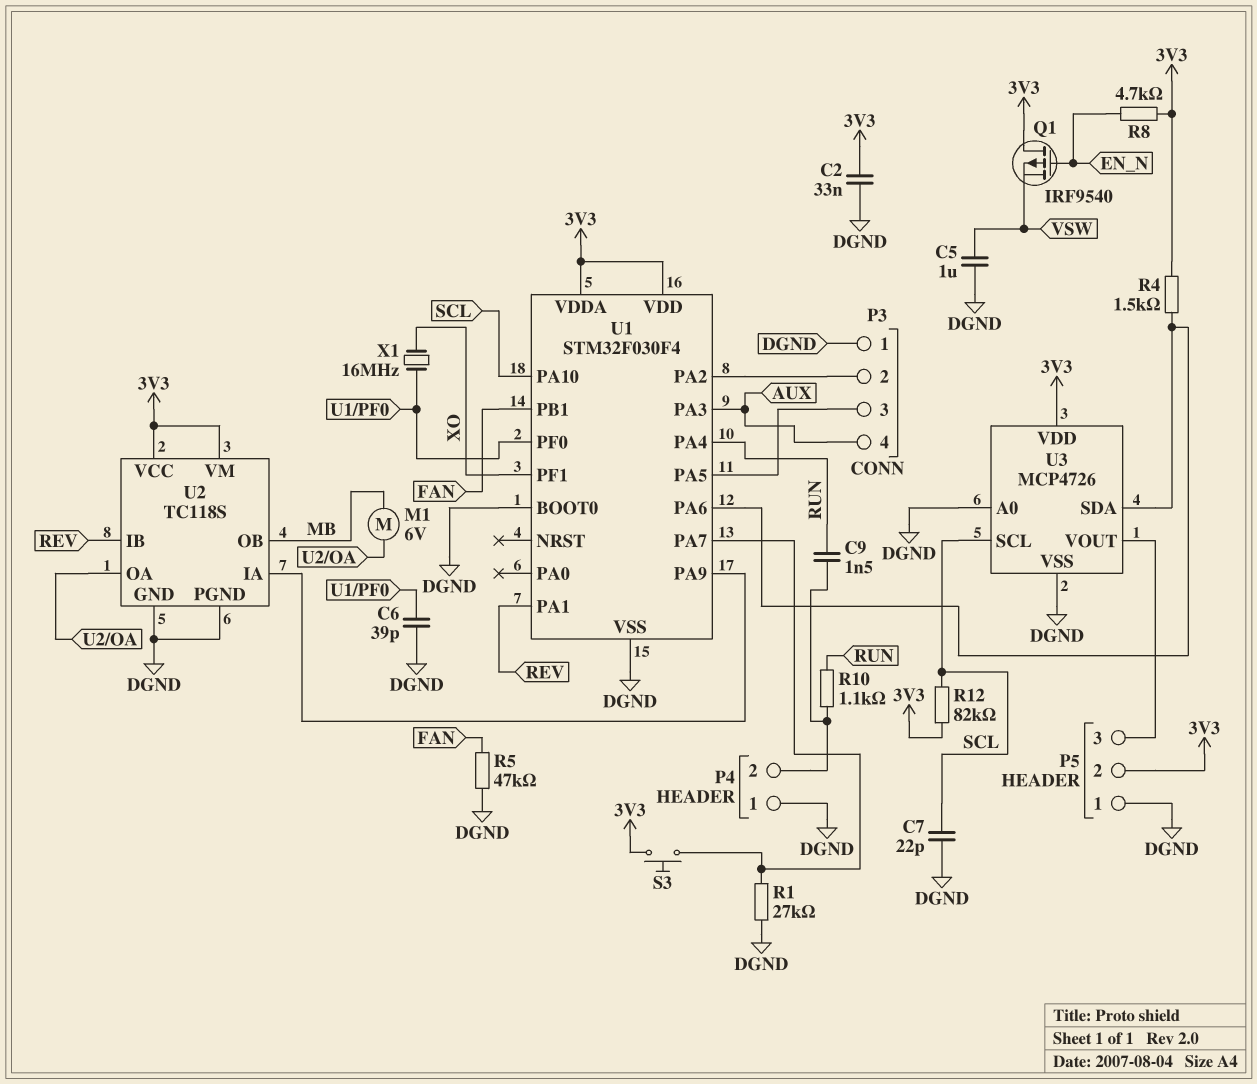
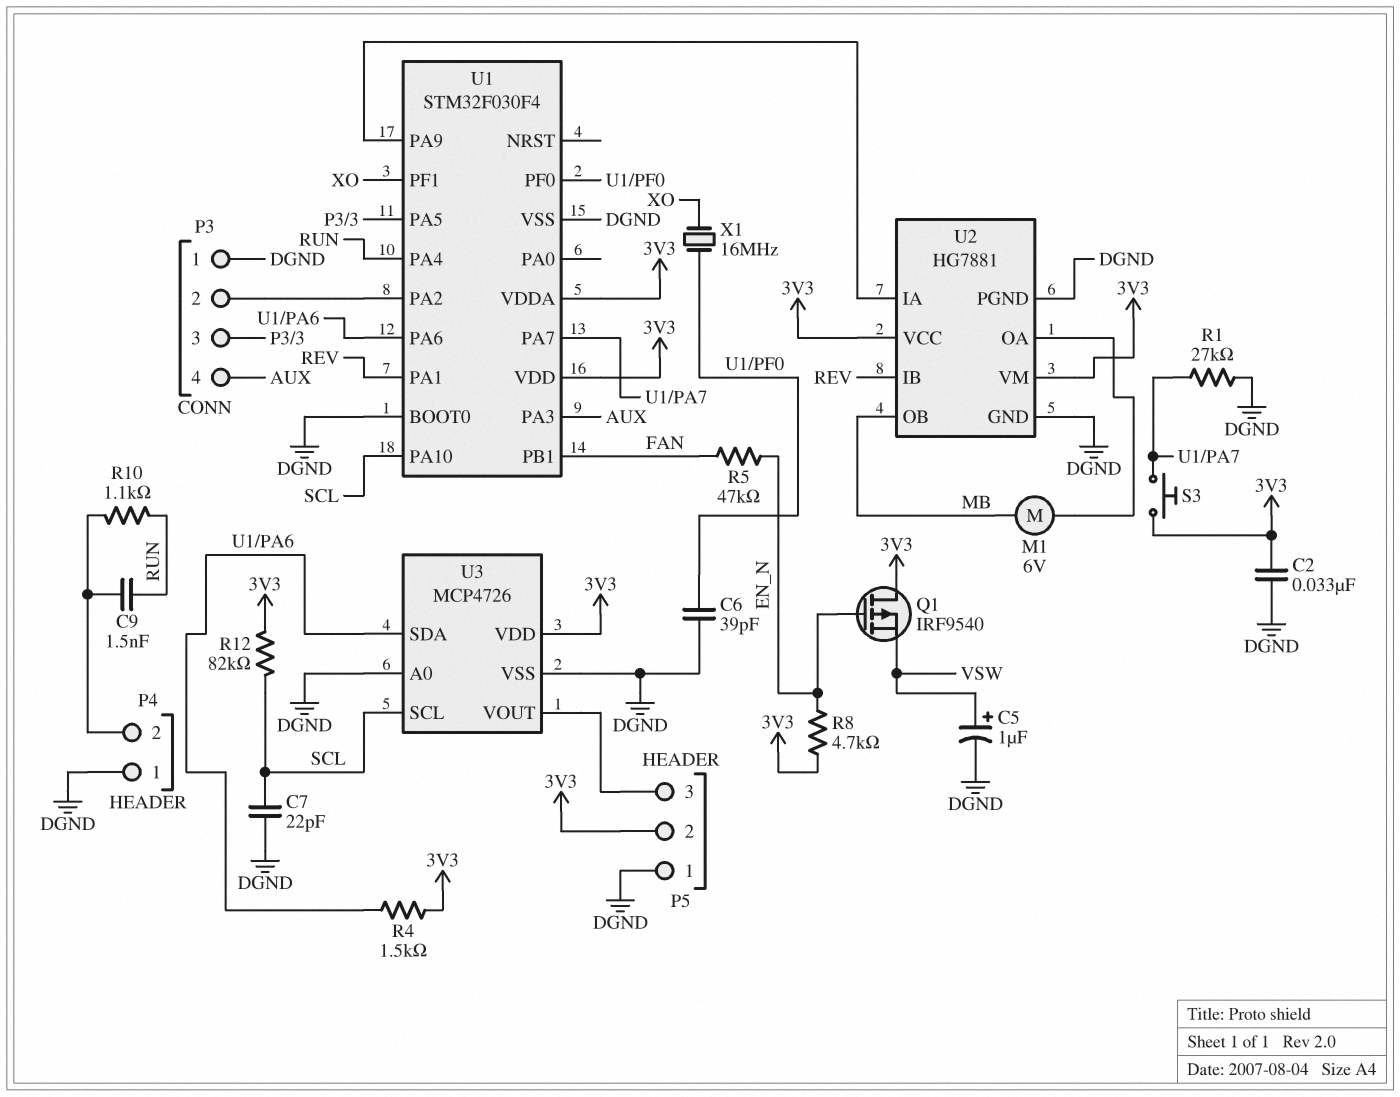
C5: 1uF (DGND, VSW) -> 1uF (plus VSW, minus DGND)
R5: 47k (DGND, FAN) -> 47k (EN_N, FAN)
U2: TC118S -> HG7881

